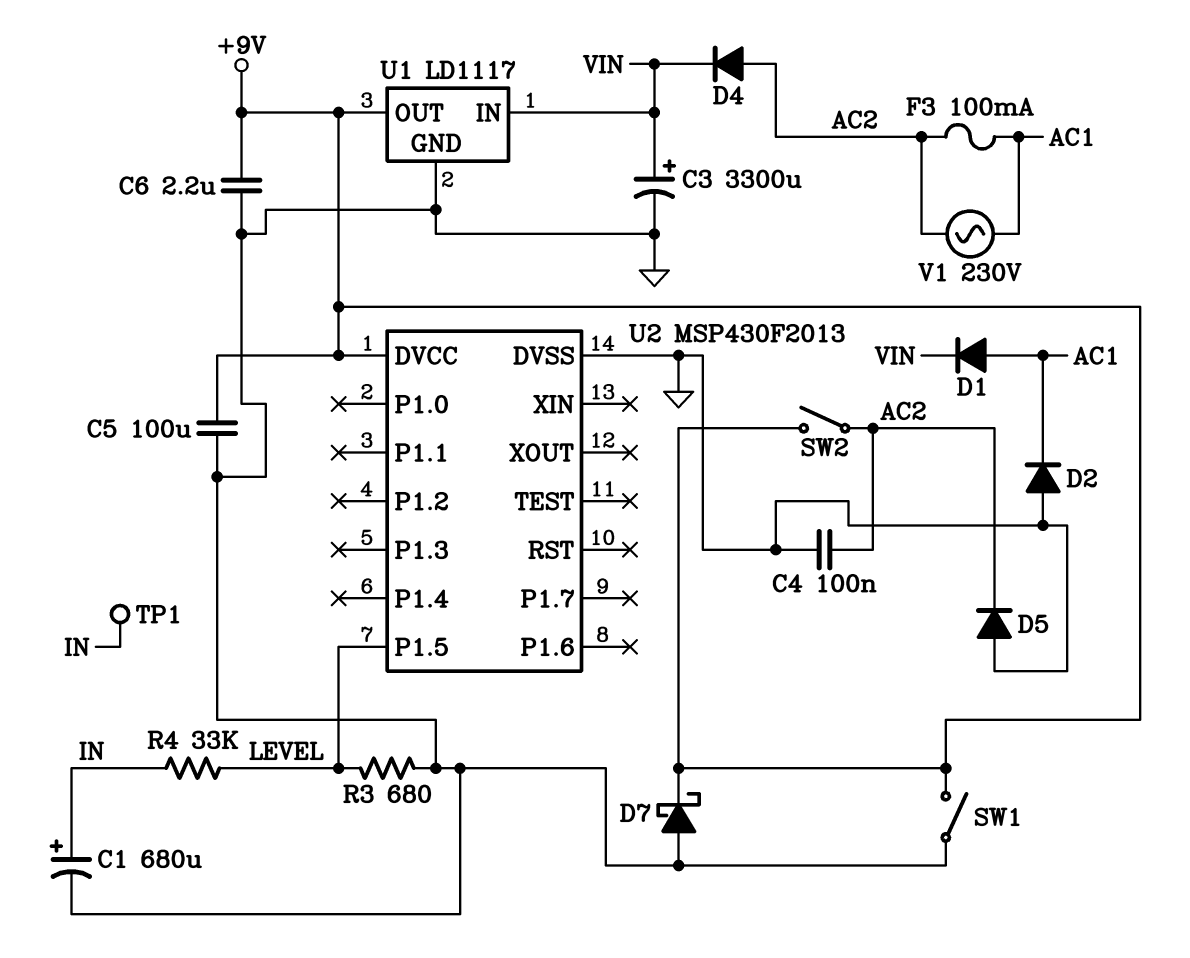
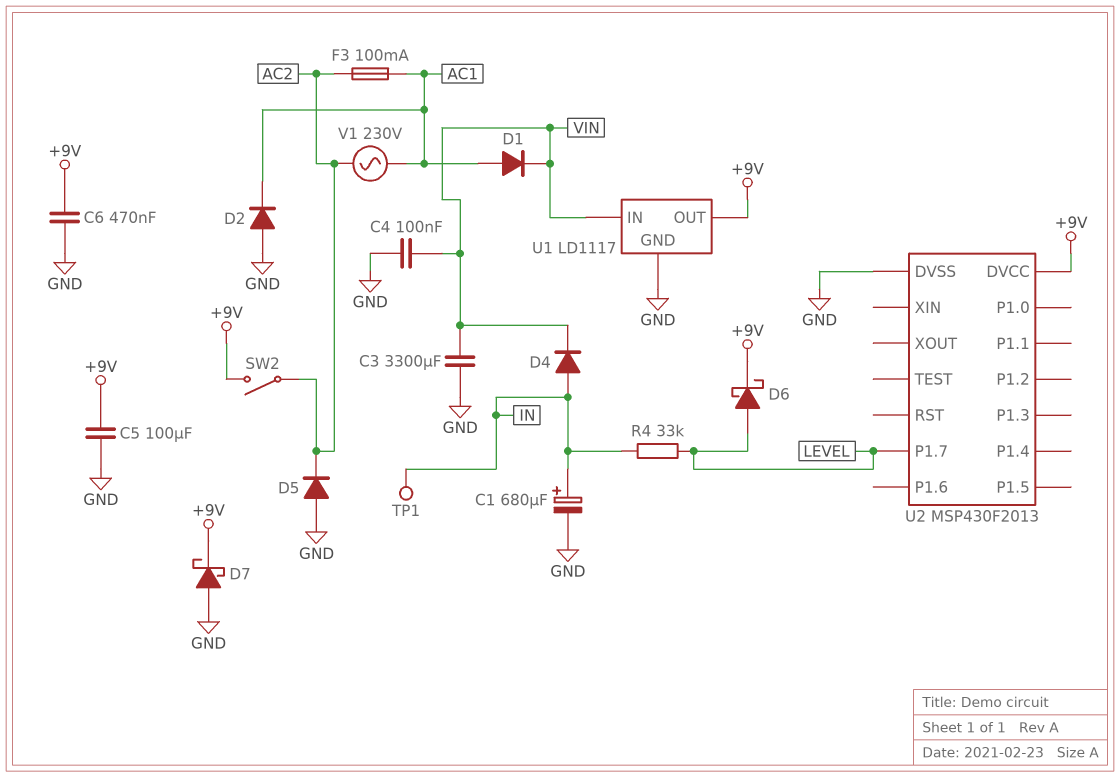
C3: 3300uF (plus VIN, minus GND) -> 3300uF (GND, VIN)
C4: 100nF (AC2, GND) -> 100nF (GND, VIN)
C6: 2.2uF (+9V, GND) -> 470nF (+9V, GND)
D4: diode (A AC2, K VIN) -> diode (A IN, K VIN)
D6: none -> schottky (A LEVEL, K +9V)
R3: 680 (GND, LEVEL) -> none
SW1: switch (+9V, GND) -> none
U2 pin P1.5: LEVEL -> none
U2 pin P1.7: none -> LEVEL

